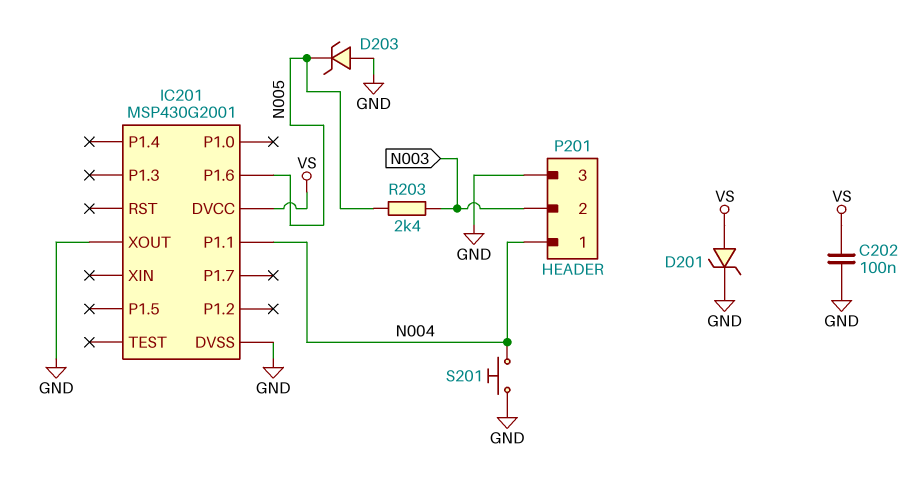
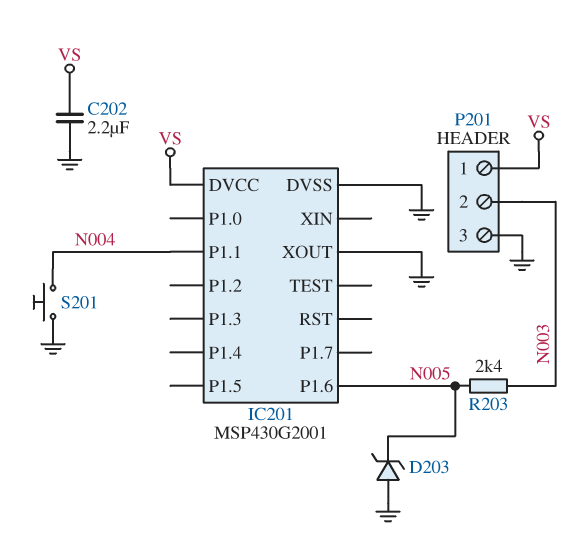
C202: 100nF (GND, VS) -> 2.2uF (GND, VS)
D201: zener (A VS, K GND) -> none
P201 pin 1: N004 -> VS

